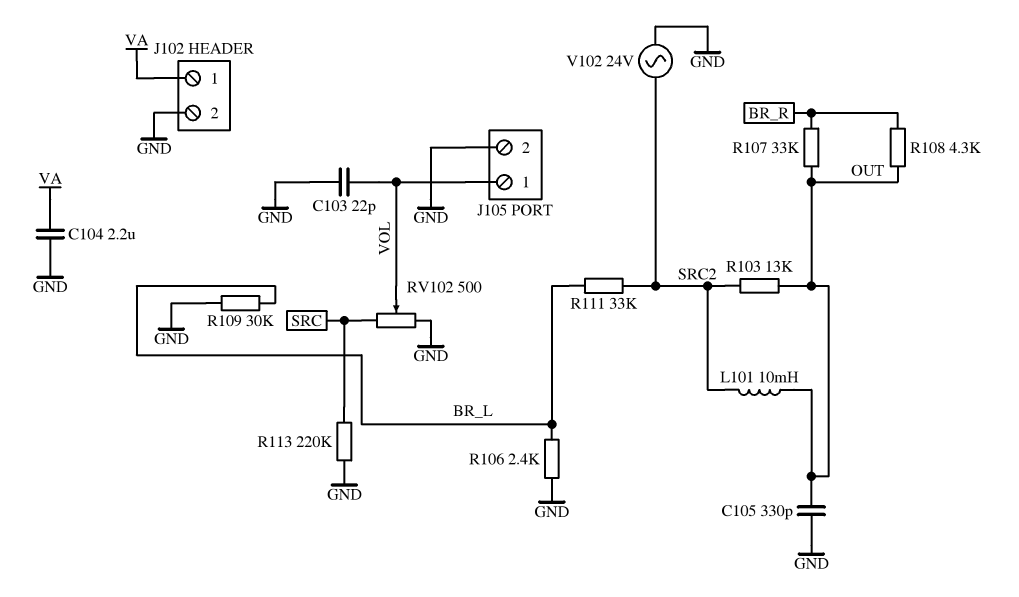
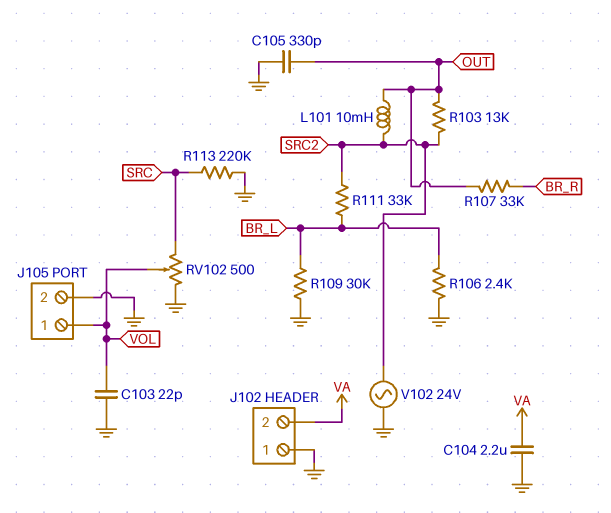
J102 pin 1: VA -> GND
J102 pin 2: GND -> VA
R108: 4.3k (BR_R, OUT) -> none

